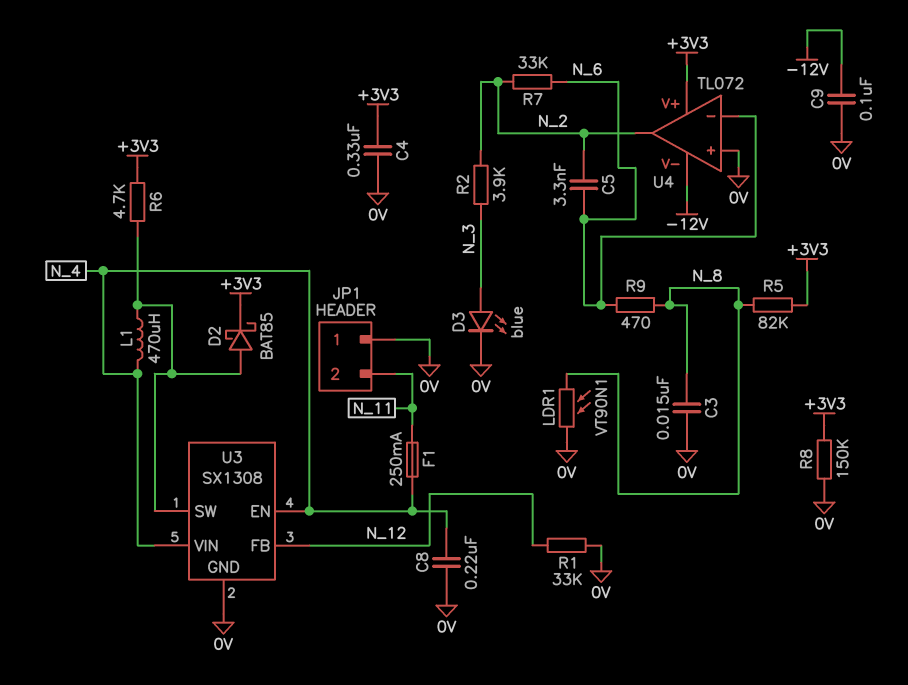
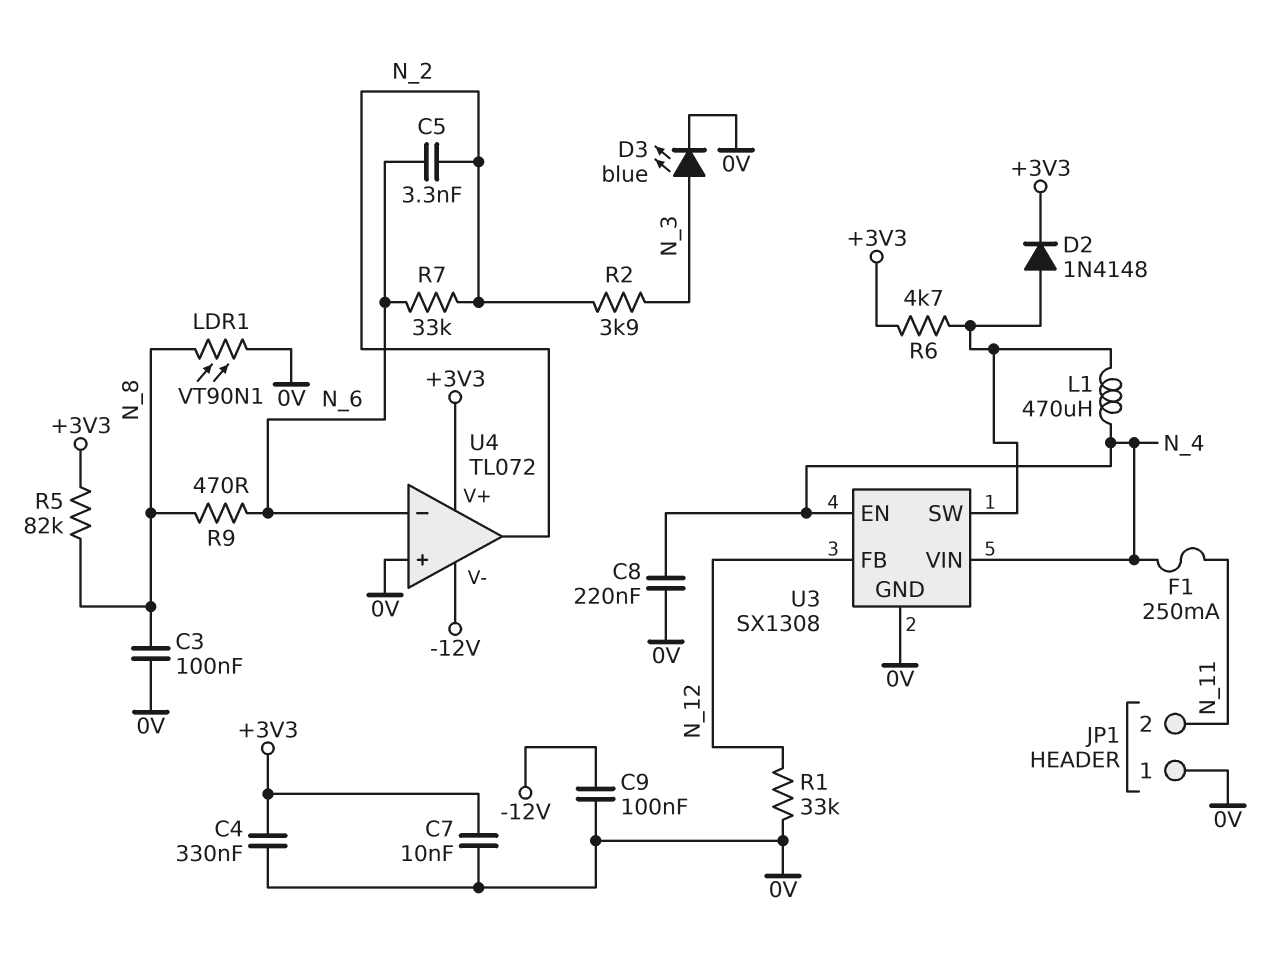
C3: 15nF (0V, N_8) -> 100nF (0V, N_8)
C7: none -> 10nF (+3V3, 0V)
D2: schottky BAT85 (A U3/SW, K +3V3) -> diode 1N4148 (A U3/SW, K +3V3)
R8: 150k (+3V3, 0V) -> none

